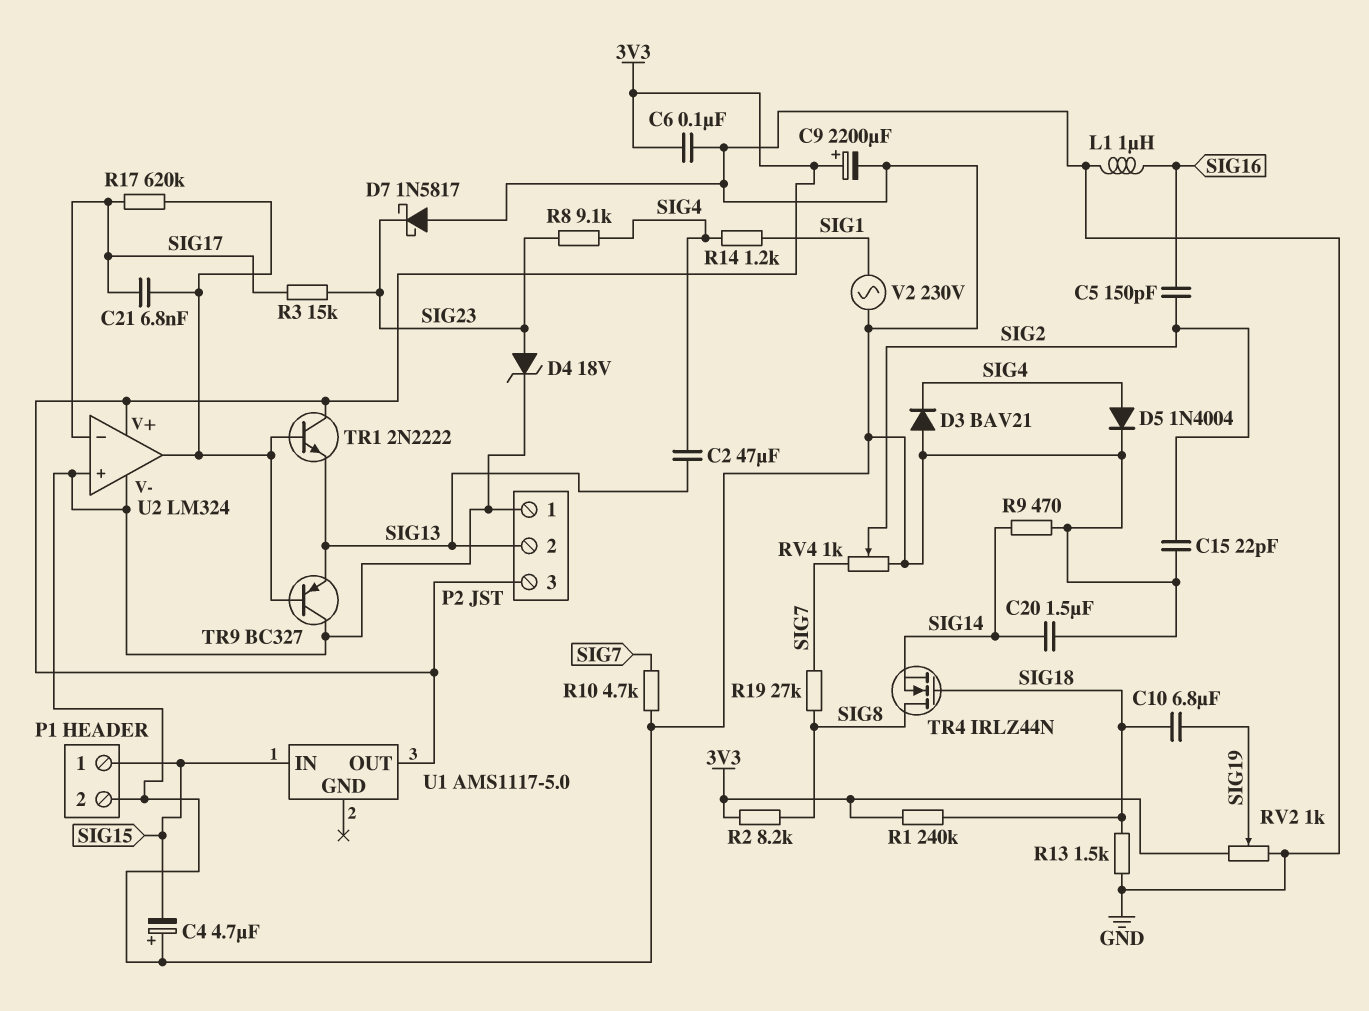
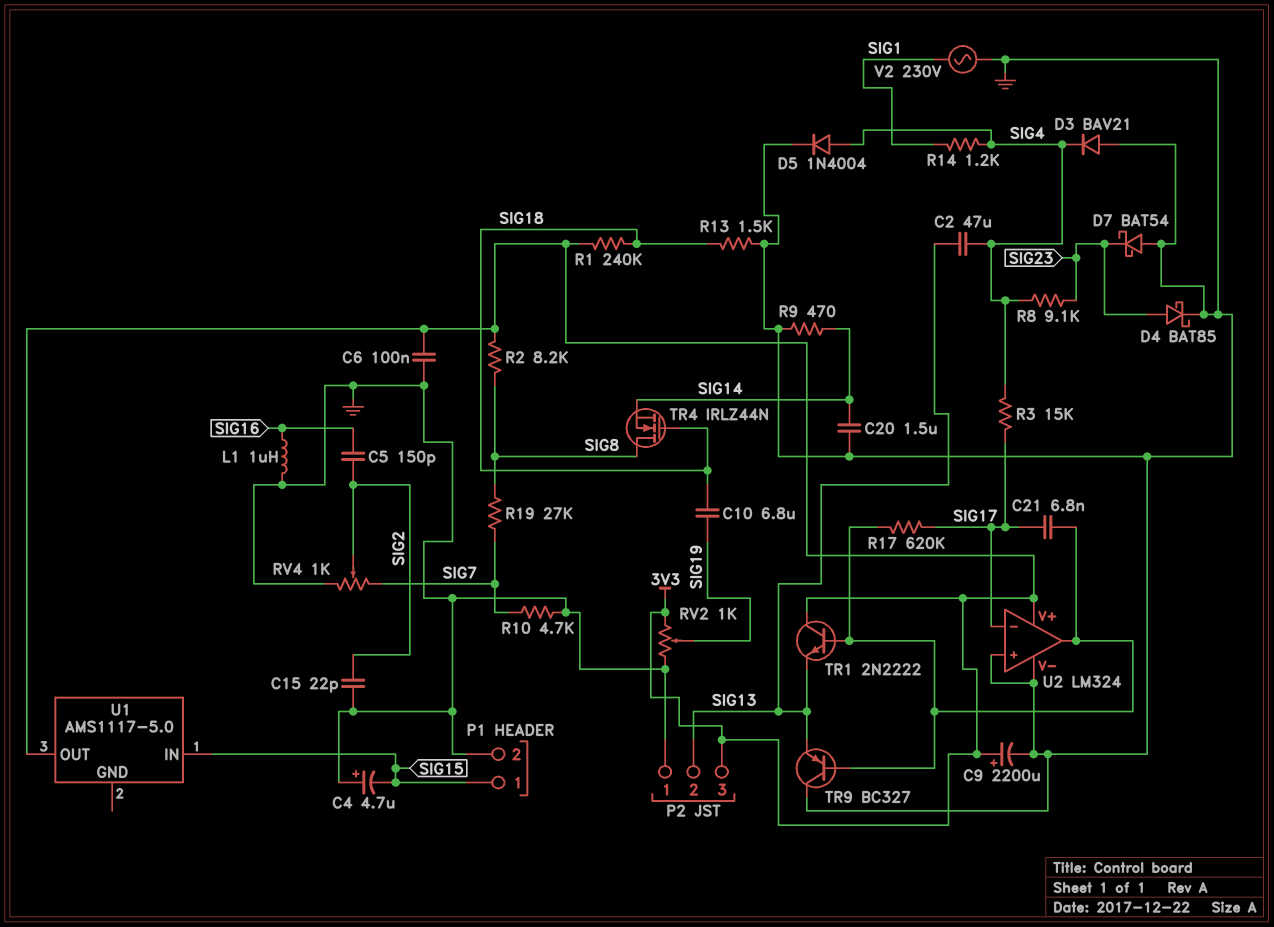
D4: zener 18V (A SIG23, K GND) -> schottky BAT85 (A SIG23, K GND)
D7: schottky 1N5817 (A GND, K SIG23) -> schottky BAT54 (A GND, K SIG23)
R3: 15k (SIG17, SIG23) -> 15k (SIG4, SIG17)

